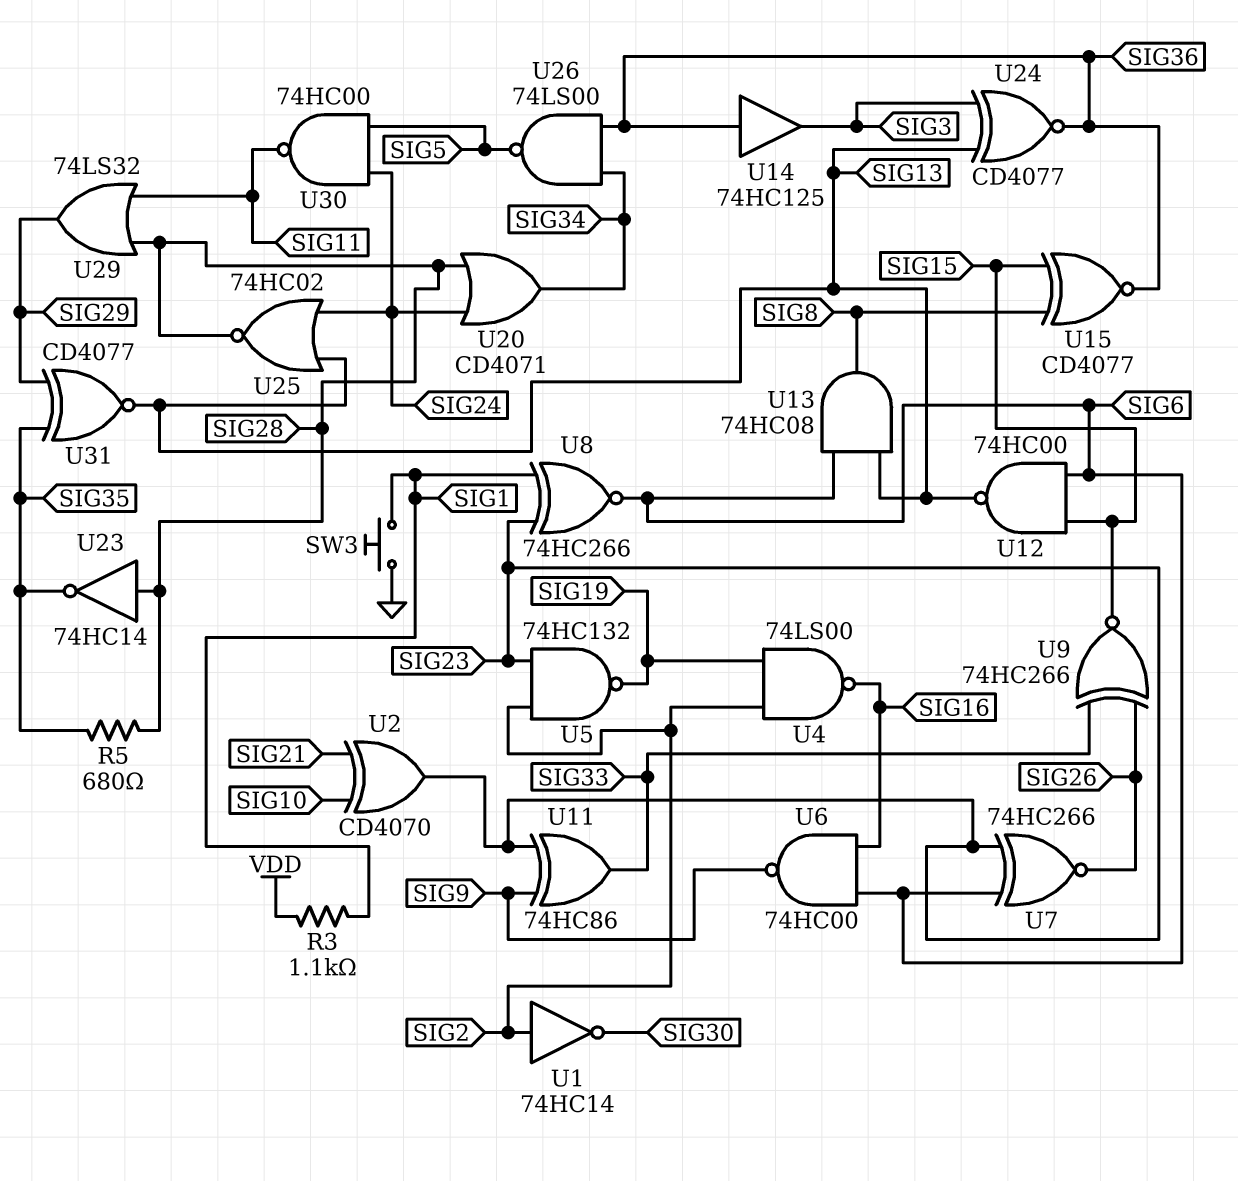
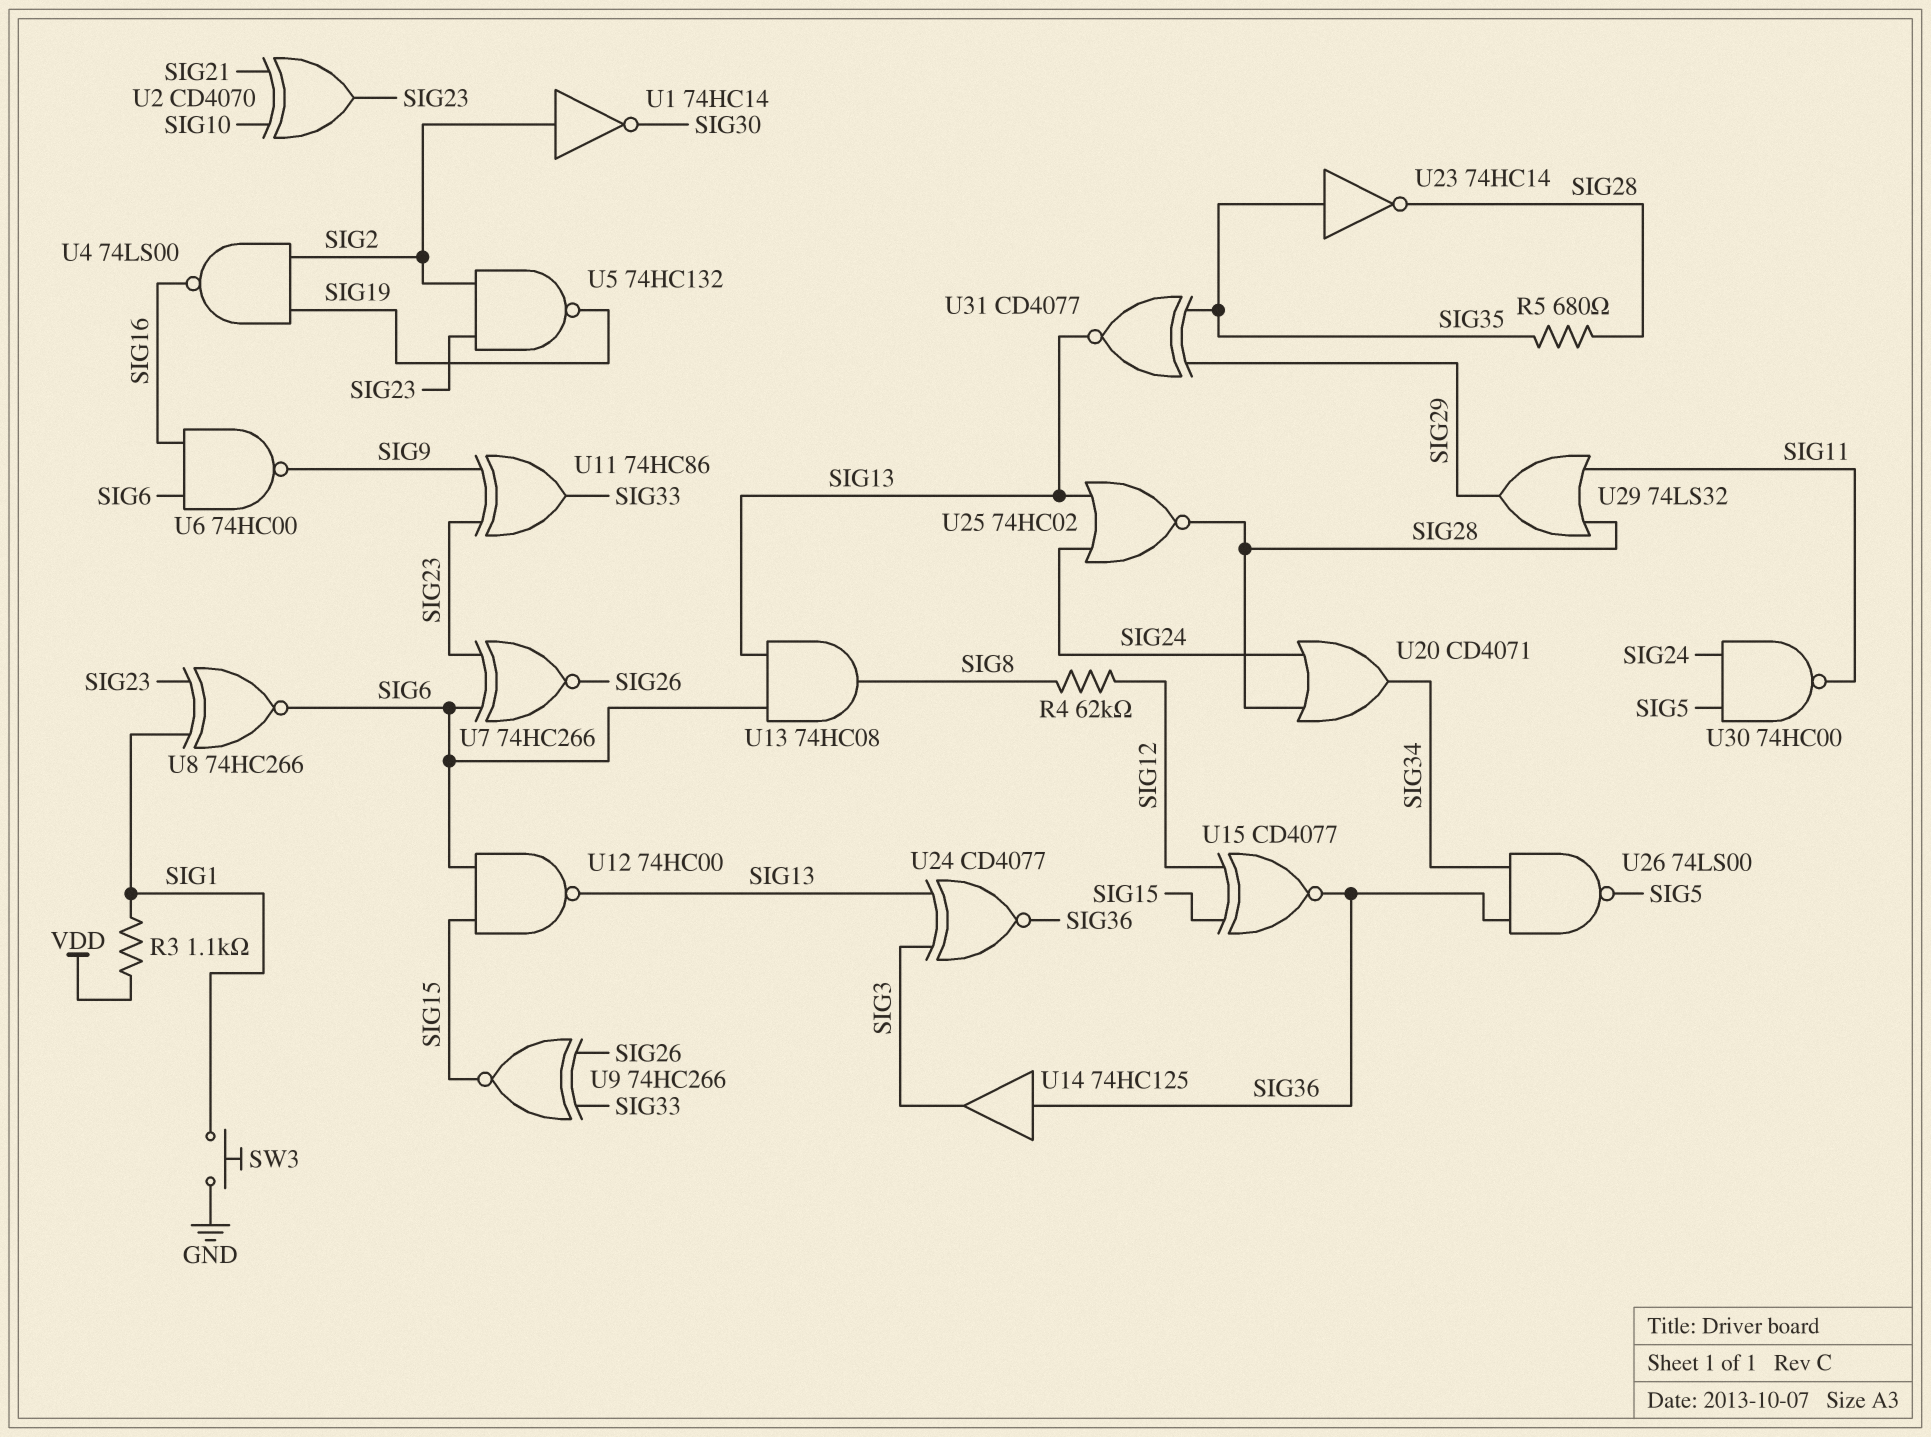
R4: none -> 62k (SIG8, SIG12)
U15: XNOR CD4077 (in SIG8, in SIG15, out SIG36) -> XNOR CD4077 (in SIG12, in SIG15, out SIG36)
U23: NOT 74HC14 (in SIG28, out SIG35) -> NOT 74HC14 (in SIG35, out SIG28)

